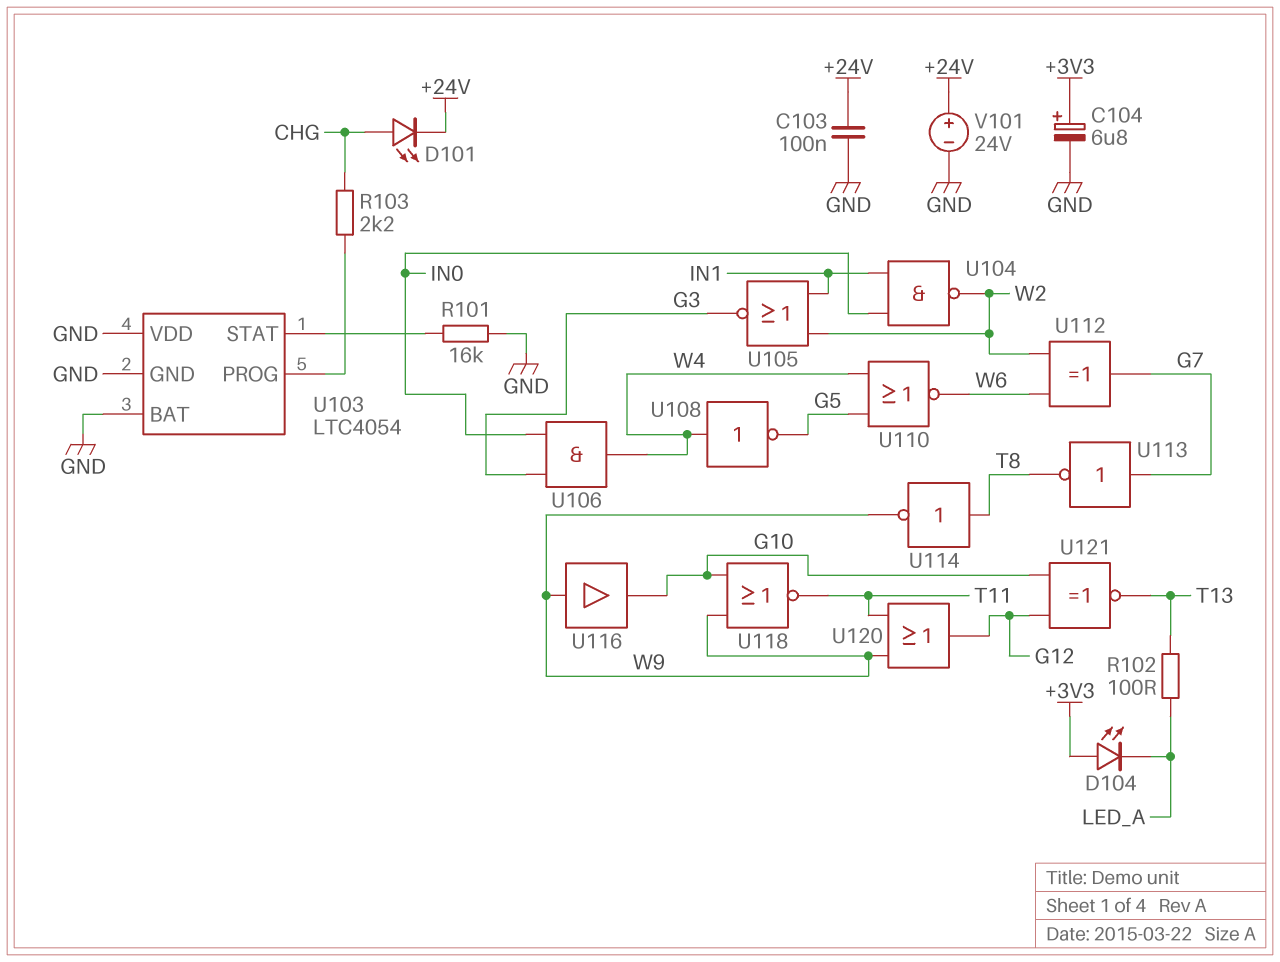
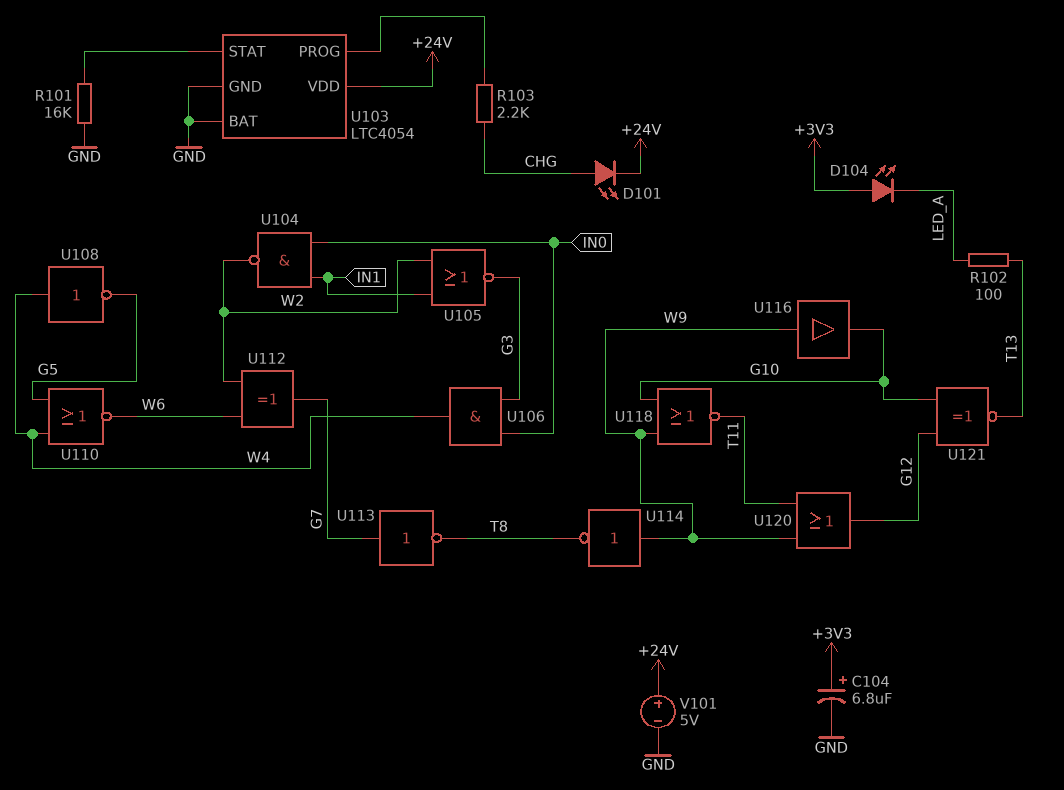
C103: 100nF (+24V, GND) -> none
U103 pin VDD: GND -> +24V
U114: NOT (in T8, out W9) -> NOT (in W9, out T8)
V101: 24V (plus +24V, minus GND) -> 5V (plus +24V, minus GND)

